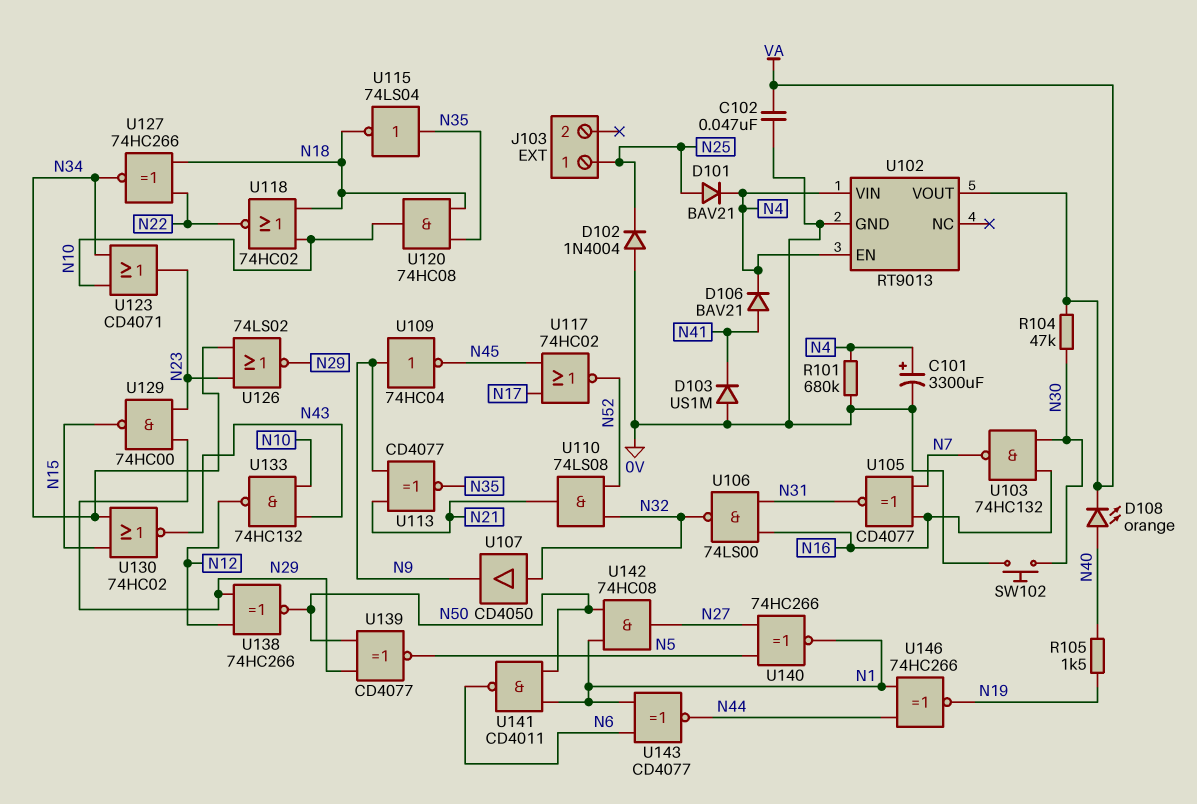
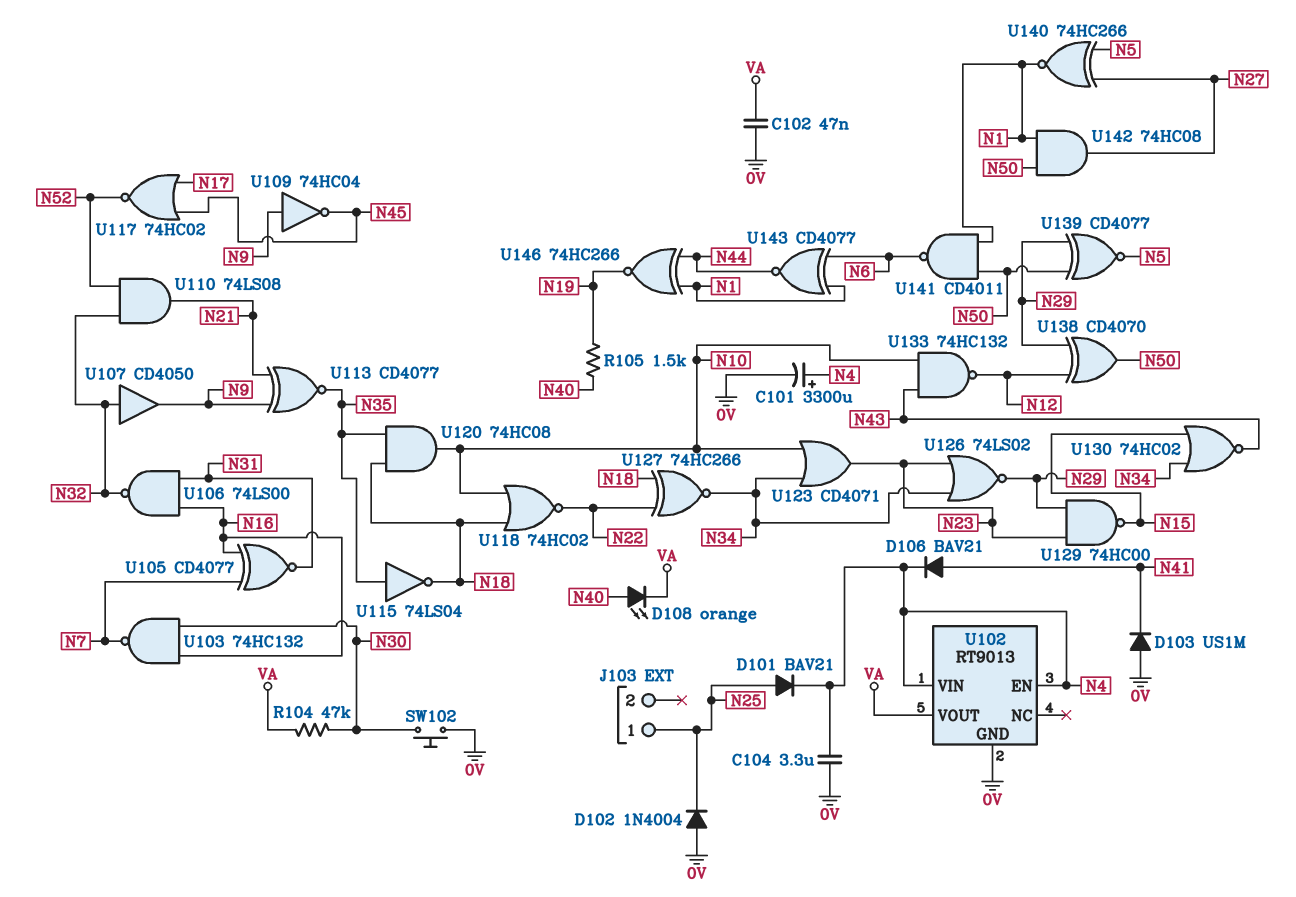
C104: none -> 3.3uF (0V, N4)
R101: 680k (0V, N4) -> none
U138: XNOR 74HC266 (in N12, in N29, out N50) -> XOR CD4070 (in N12, in N29, out N50)

